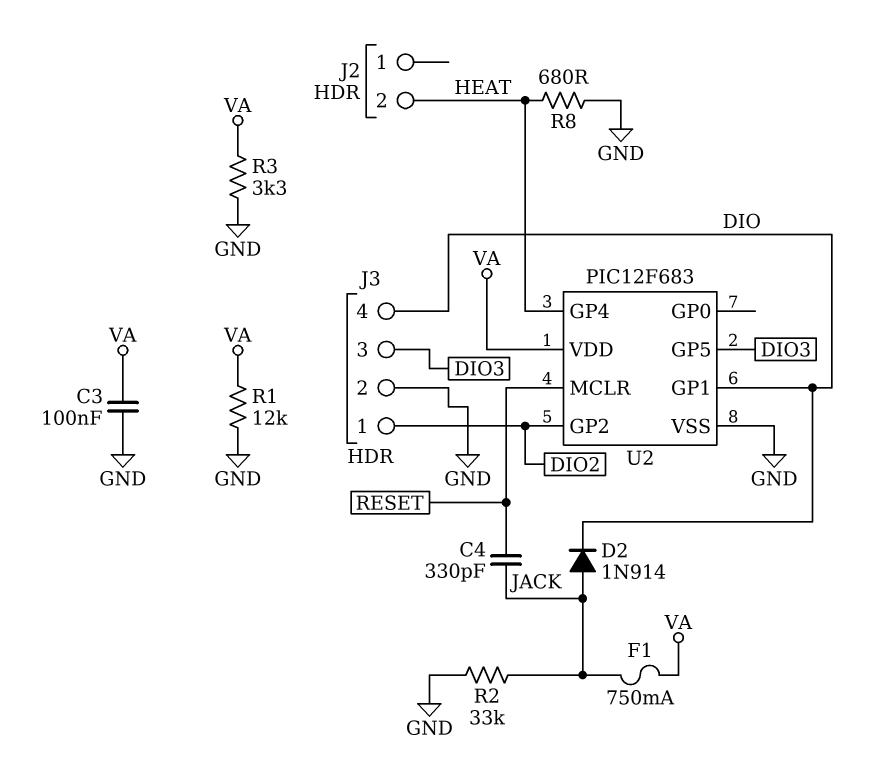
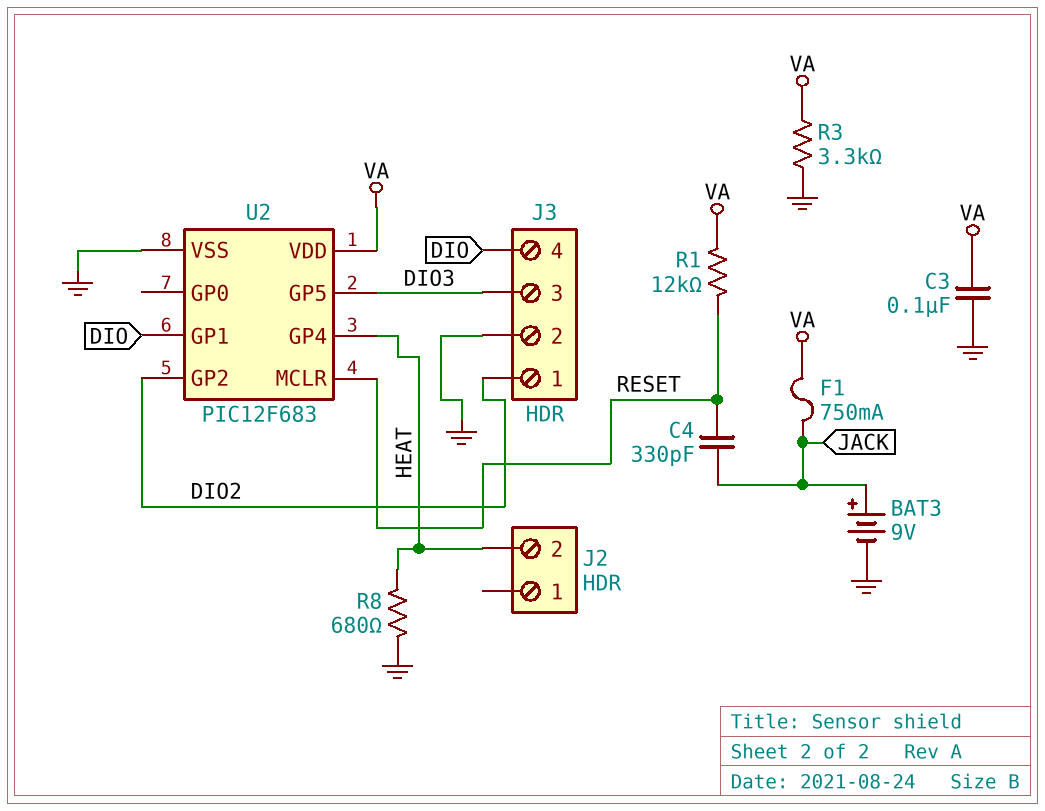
BAT3: none -> 9V (plus JACK, minus GND)
D2: diode 1N914 (A JACK, K DIO) -> none
R1: 12k (GND, VA) -> 12k (RESET, VA)
R2: 33k (GND, JACK) -> none

